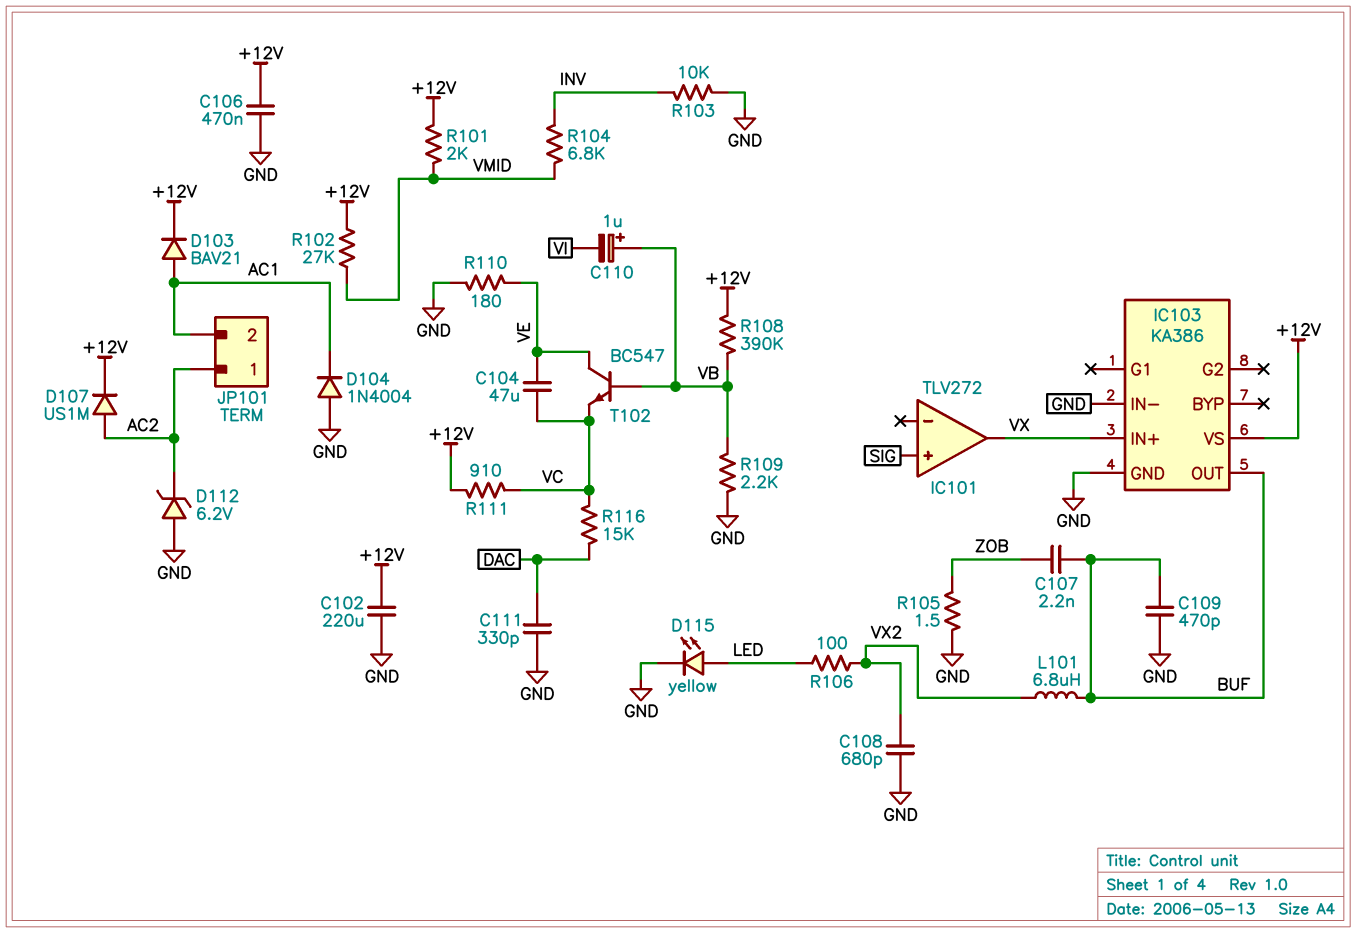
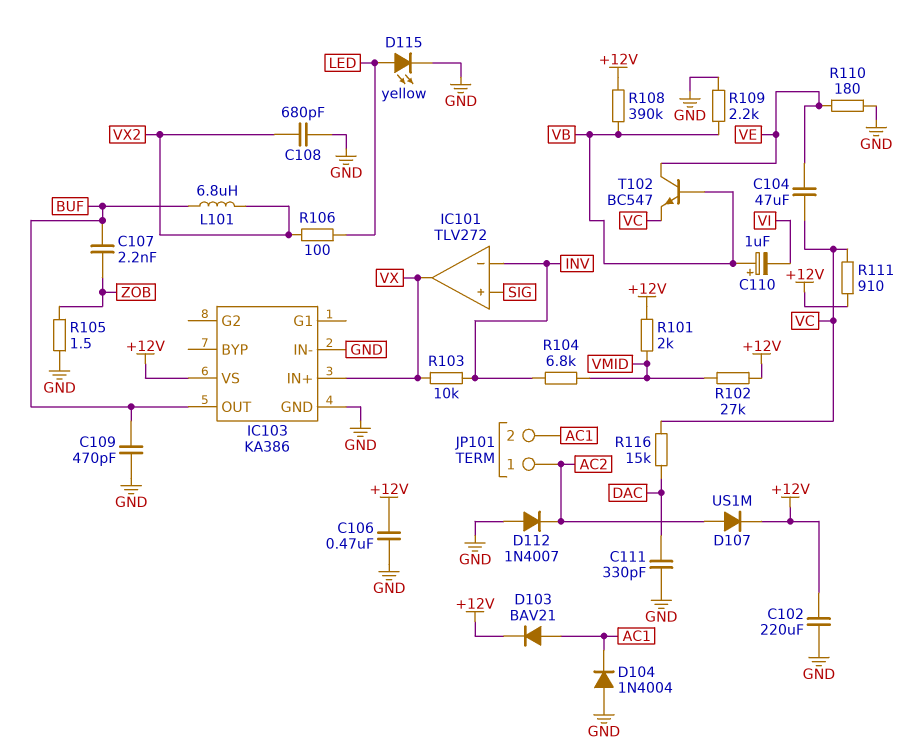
D112: zener 6.2V (A GND, K AC2) -> diode 1N4007 (A GND, K AC2)
IC101 pin in-: none -> INV
R103: 10k (GND, INV) -> 10k (INV, VX)

